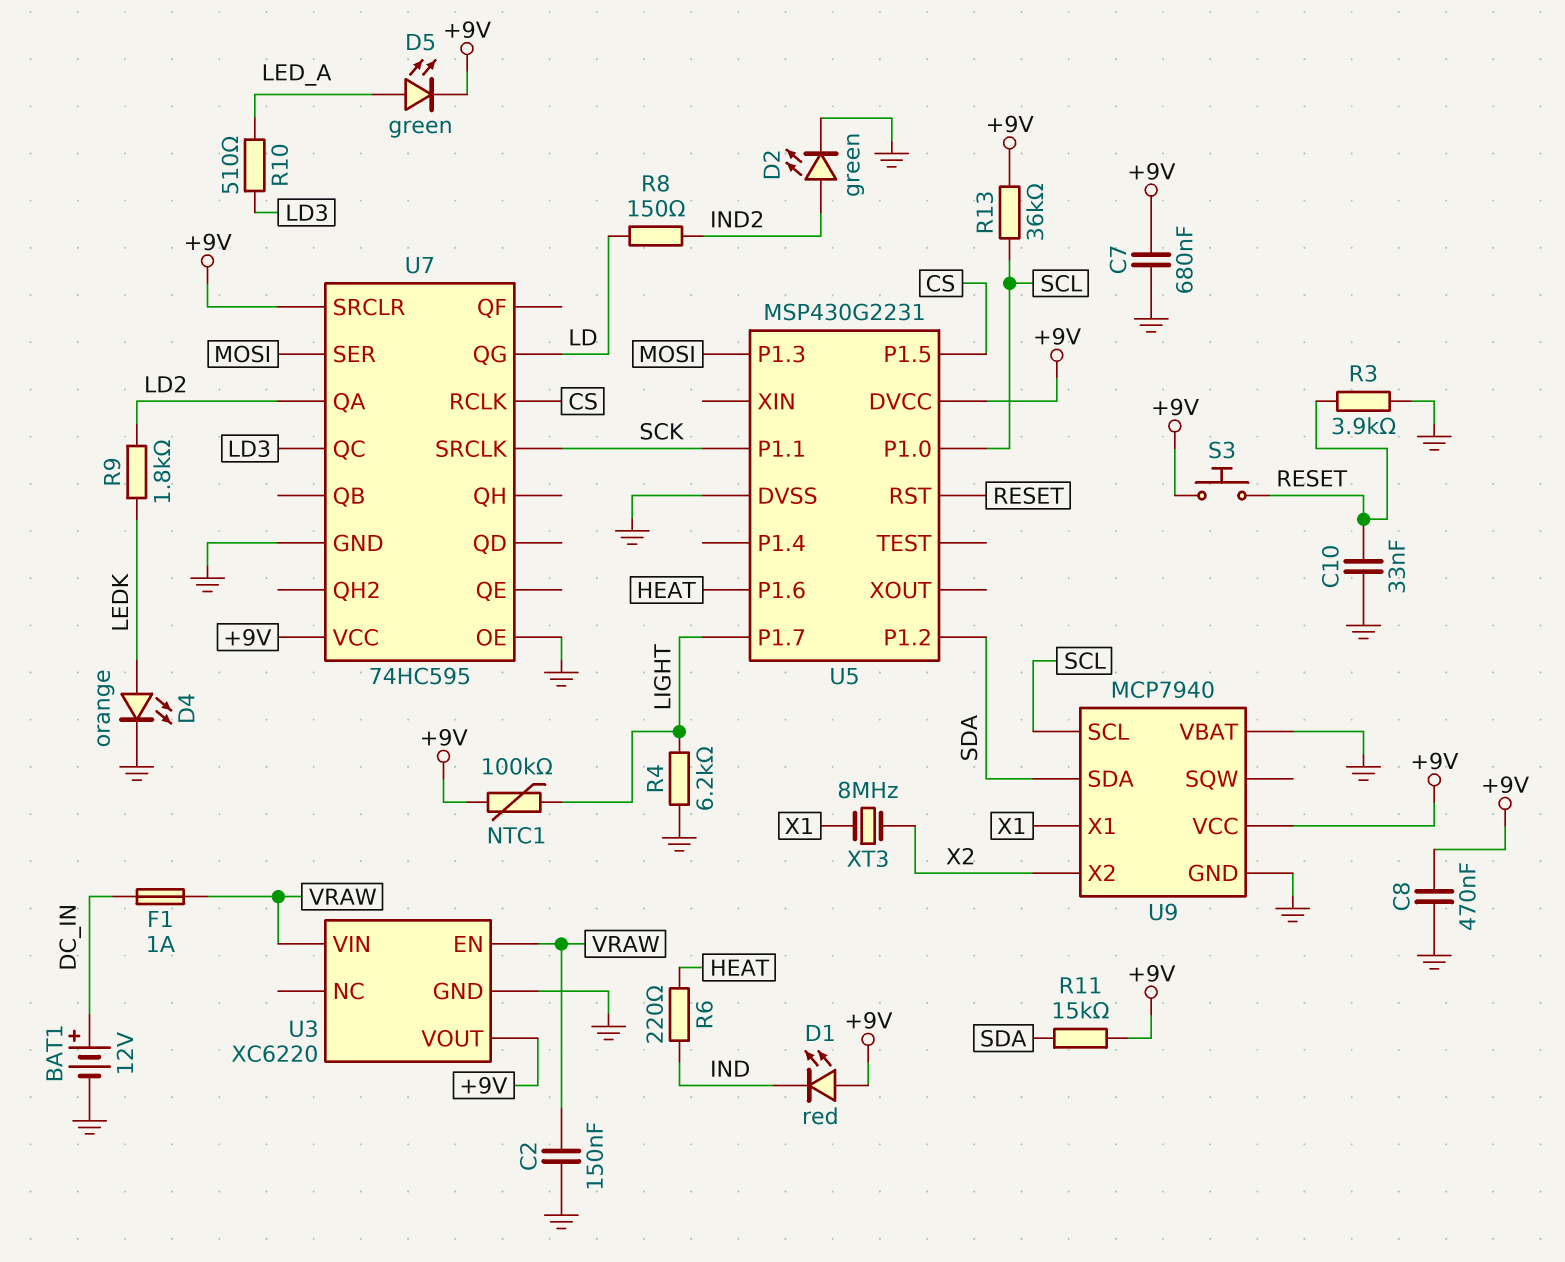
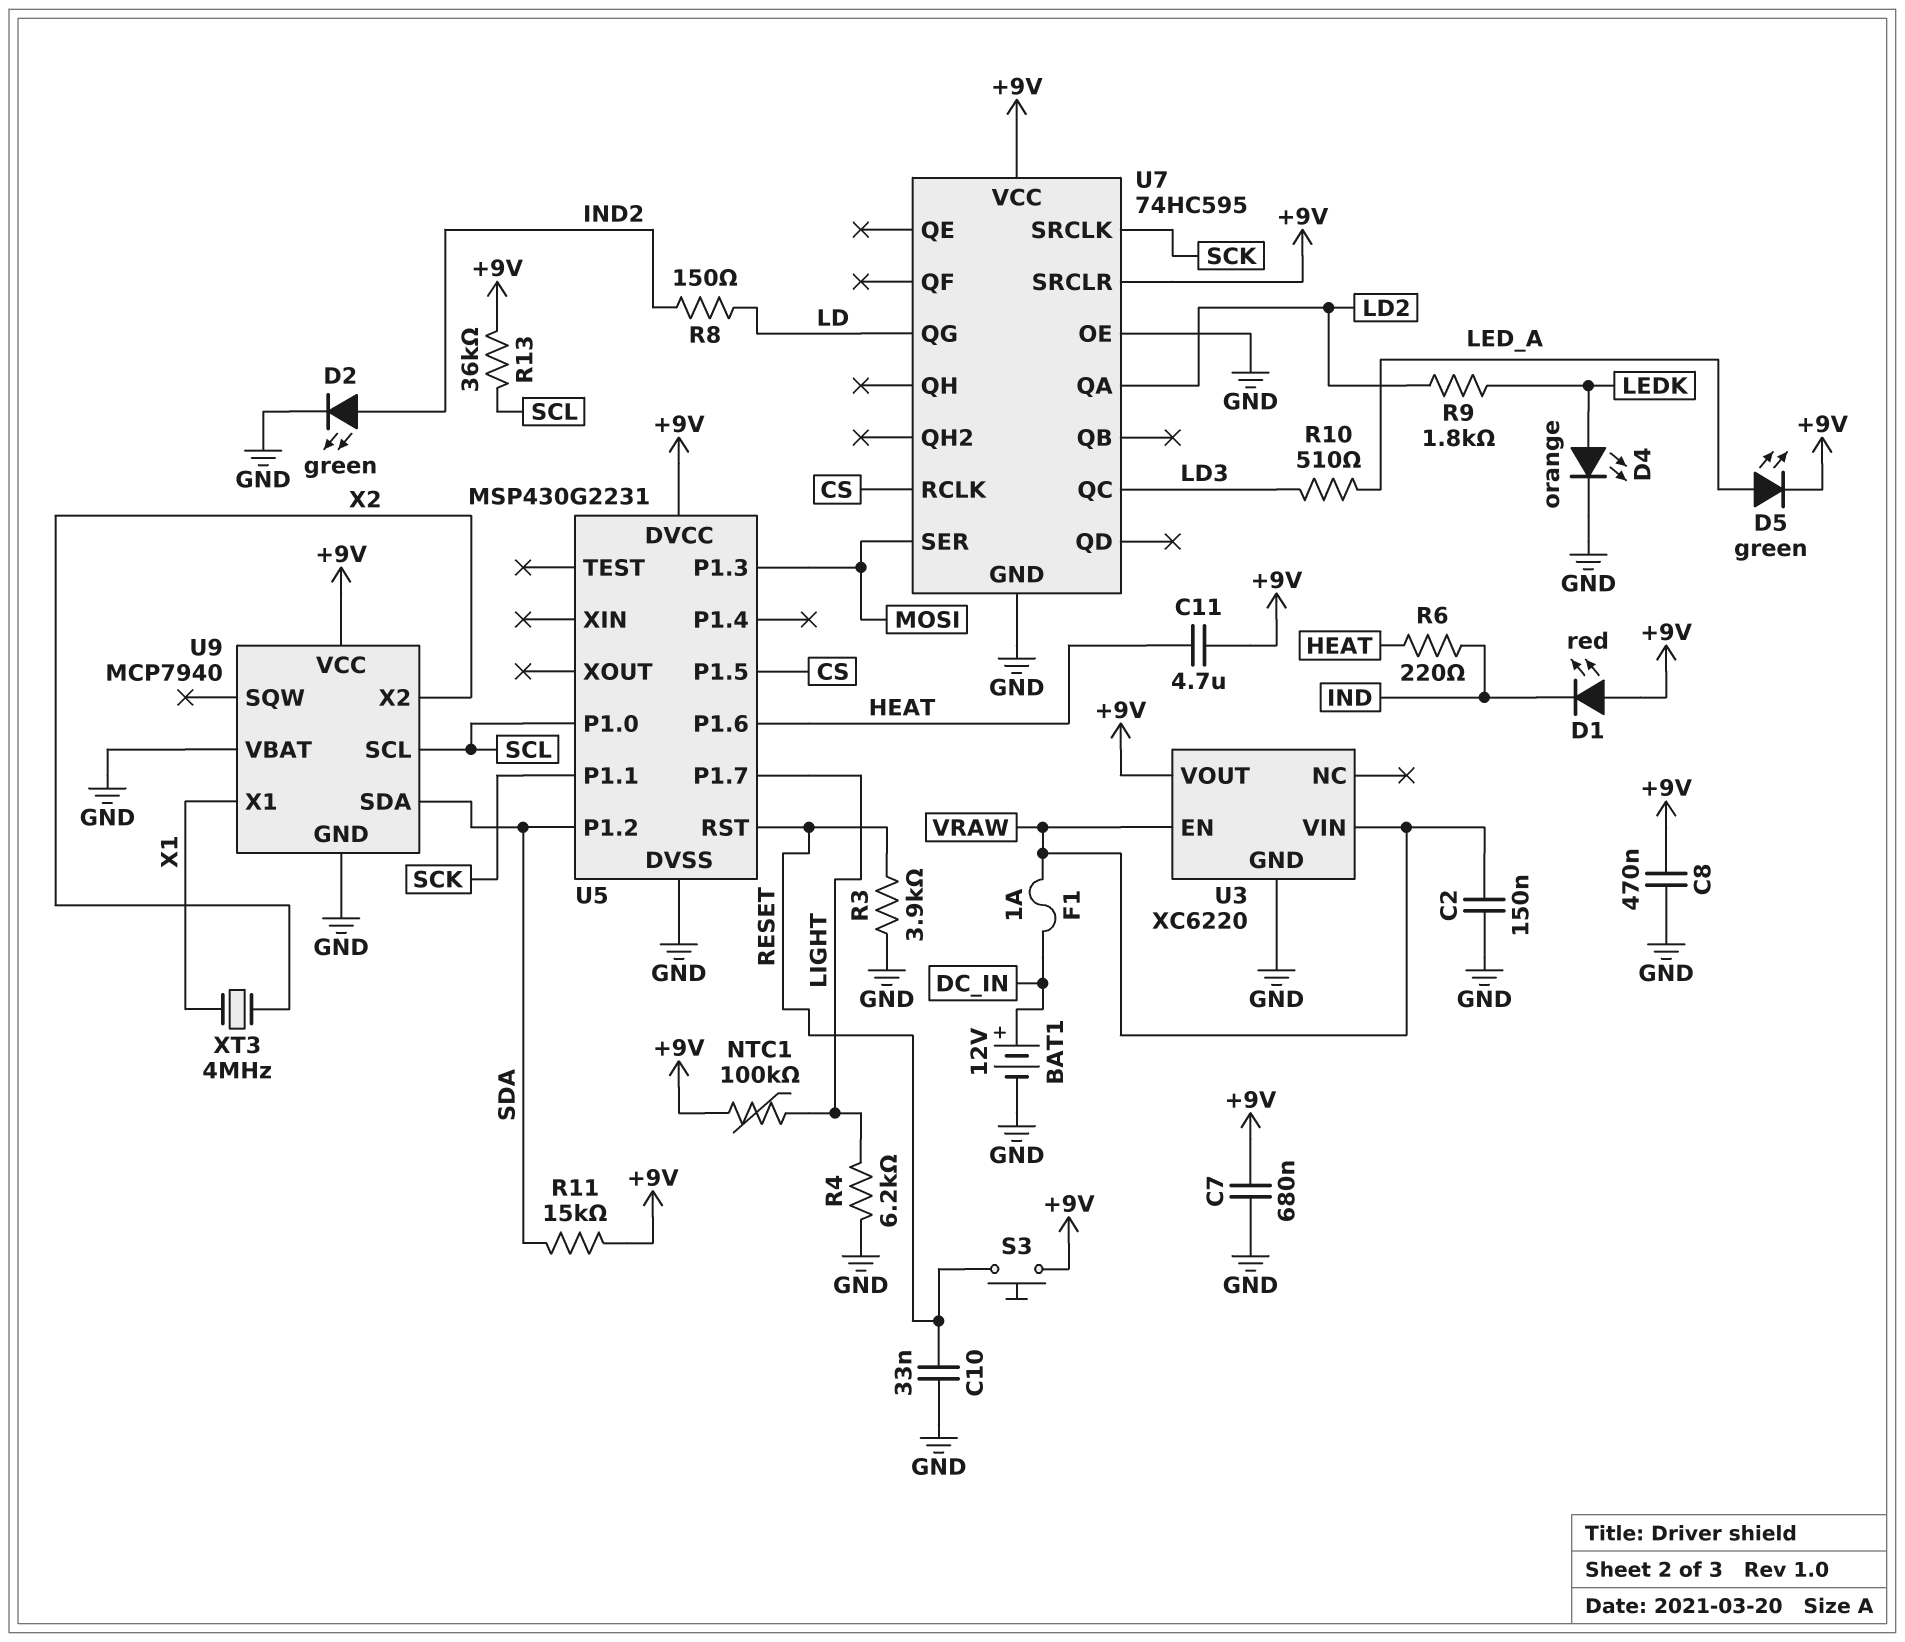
C11: none -> 4.7uF (+9V, HEAT)
XT3: 8MHz (X1, X2) -> 4MHz (X1, X2)

